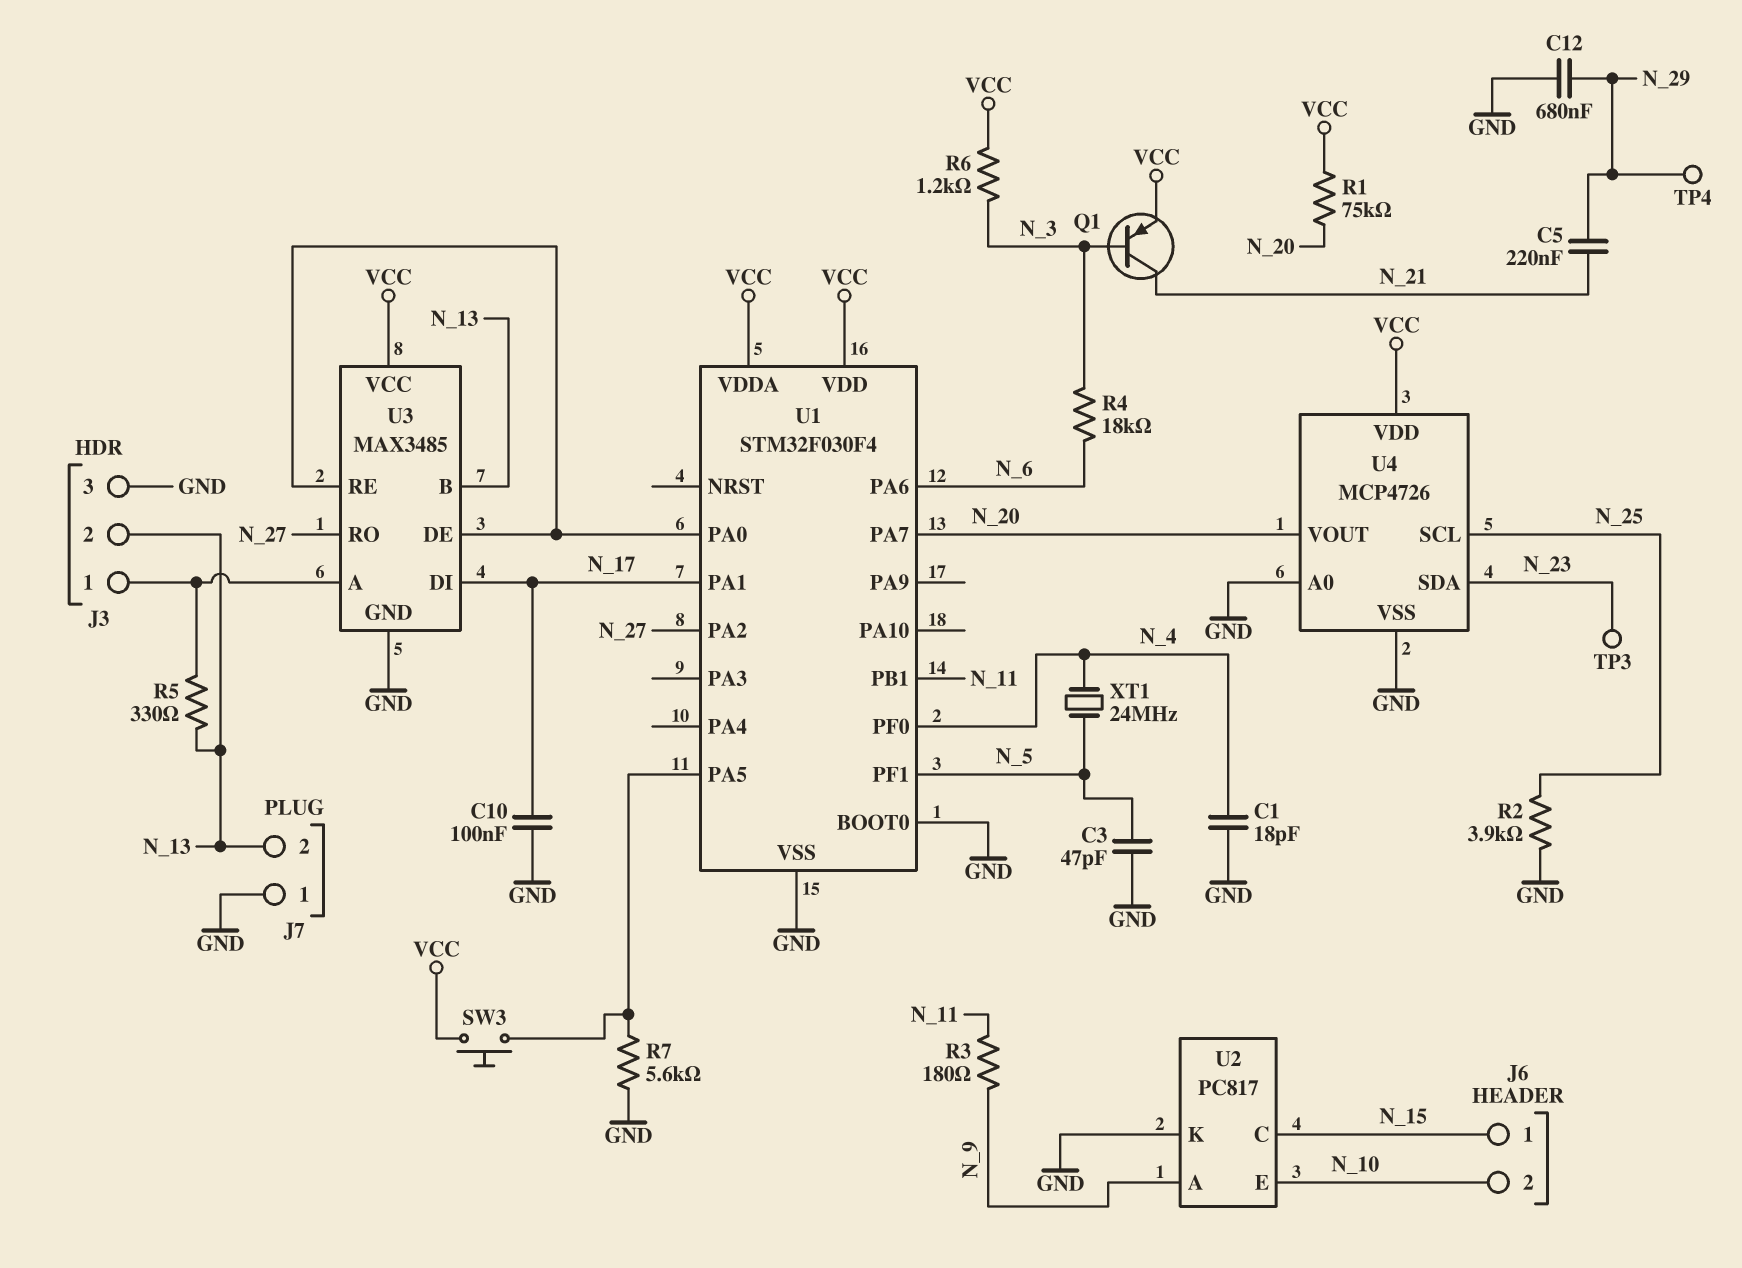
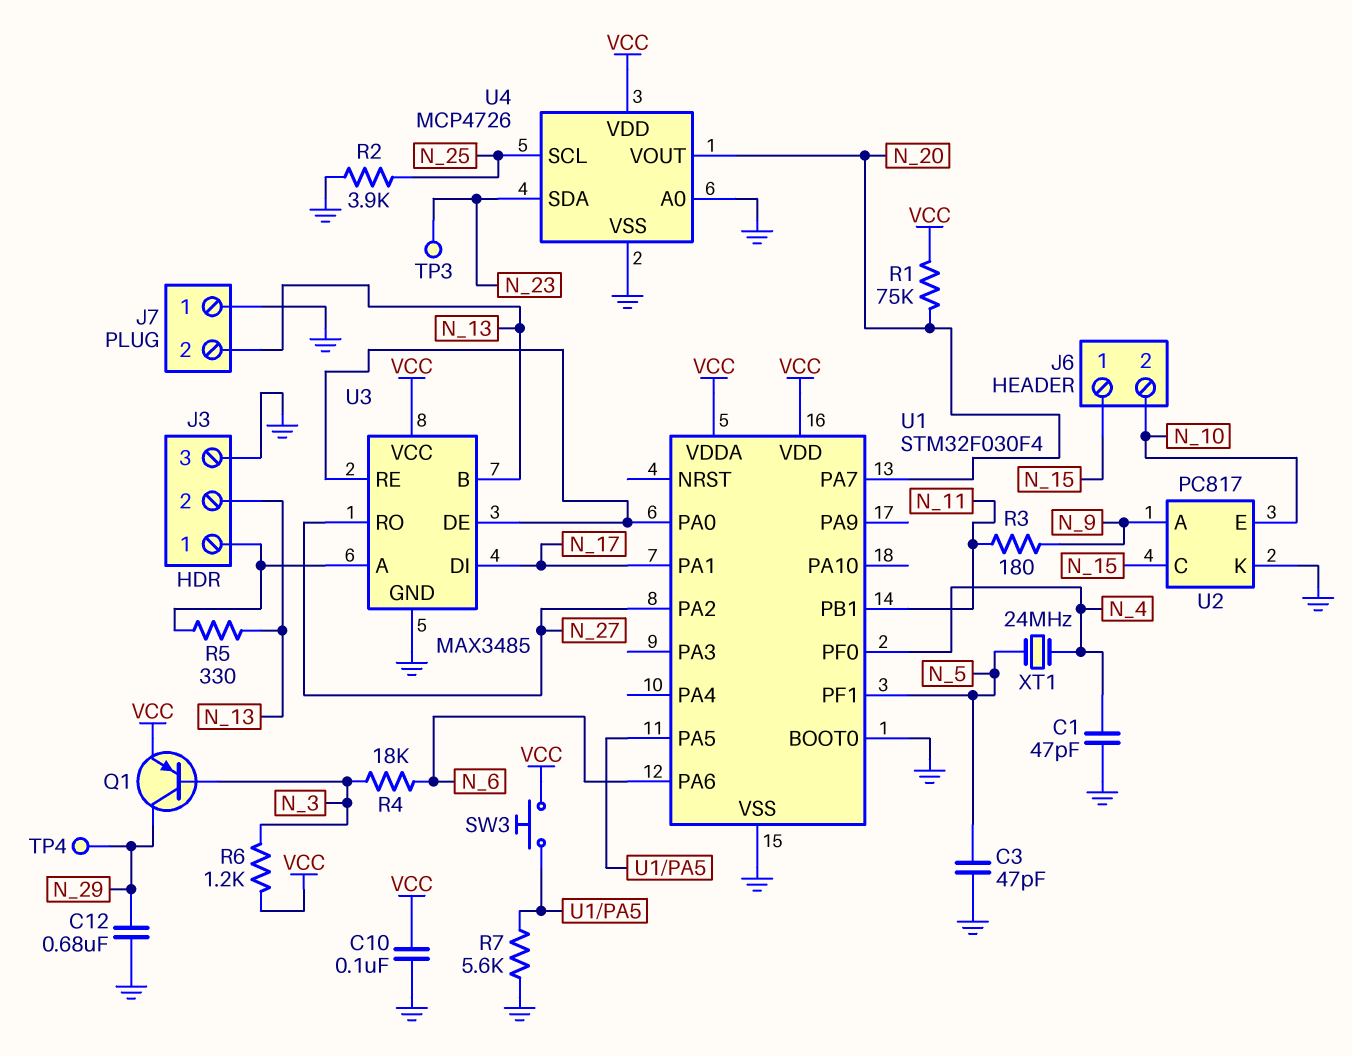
C1: 18pF (GND, N_4) -> 47pF (GND, N_4)
C5: 220nF (N_21, N_29) -> none
C10: 100nF (GND, N_17) -> 100nF (GND, VCC)
Q1: PNP (B N_3, C N_21, E VCC) -> PNP (B N_3, C N_29, E VCC)

